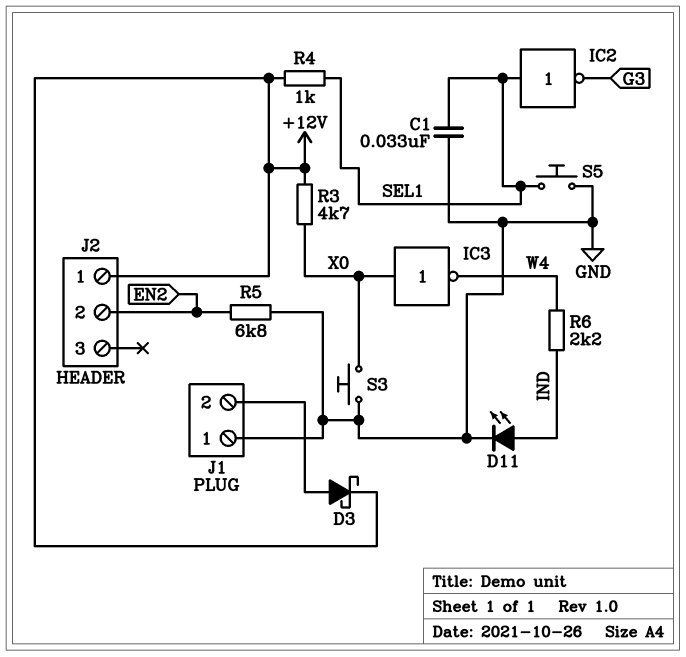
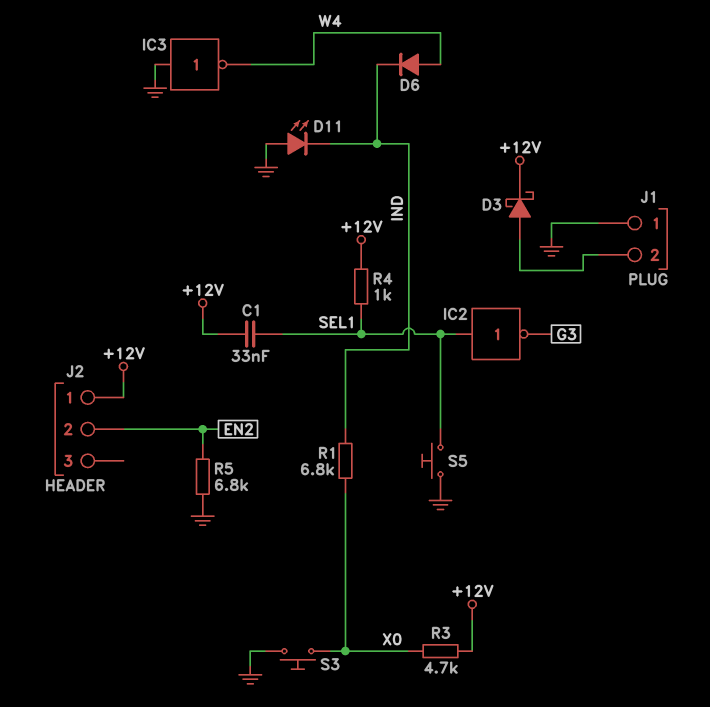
C1: 33nF (GND, SEL1) -> 33nF (+12V, SEL1)
D6: none -> diode (A W4, K IND)
D11: LED (A IND, K GND) -> LED (A GND, K IND)
IC3: NOT (in X0, out W4) -> NOT (in GND, out W4)
R1: none -> 6.8k (IND, X0)
R6: 2.2k (IND, W4) -> none

